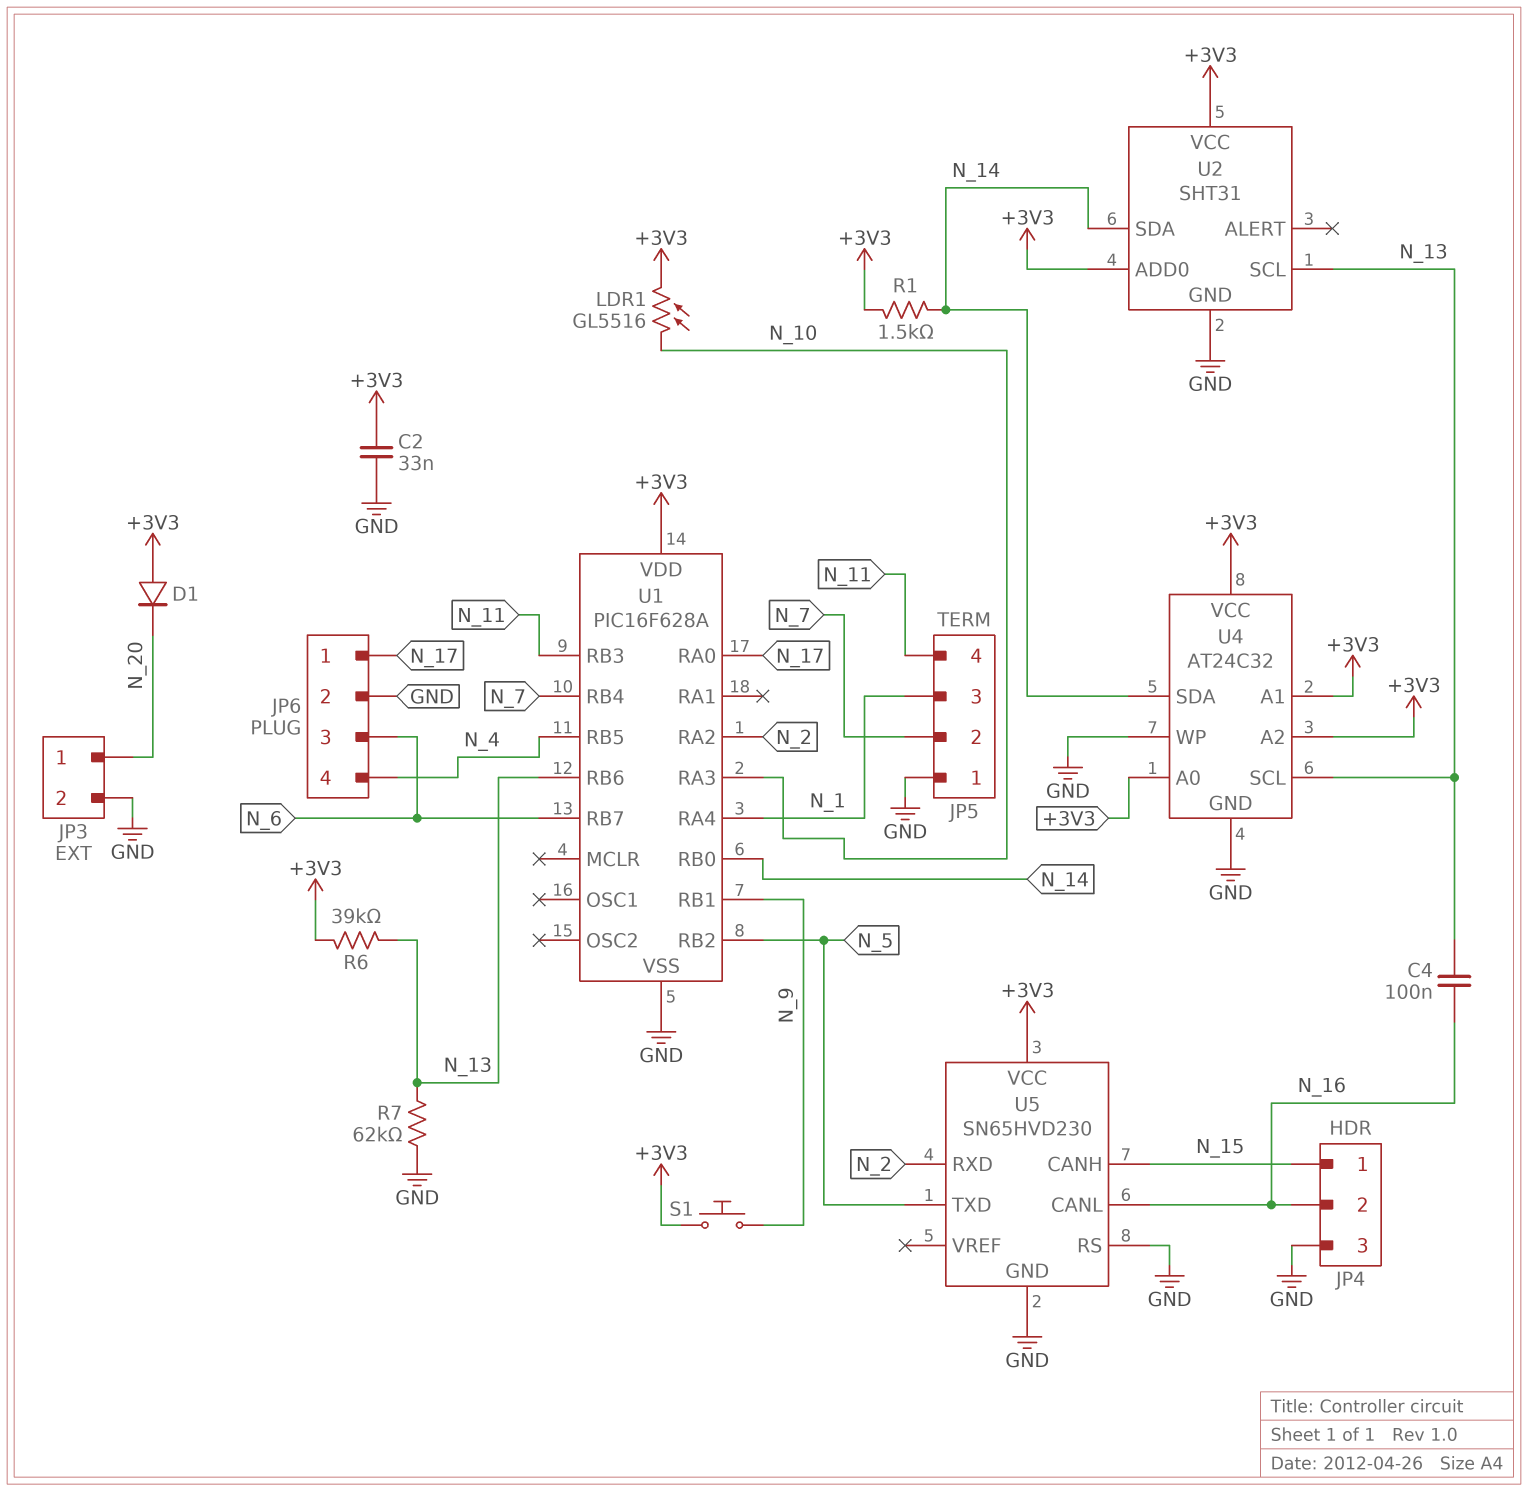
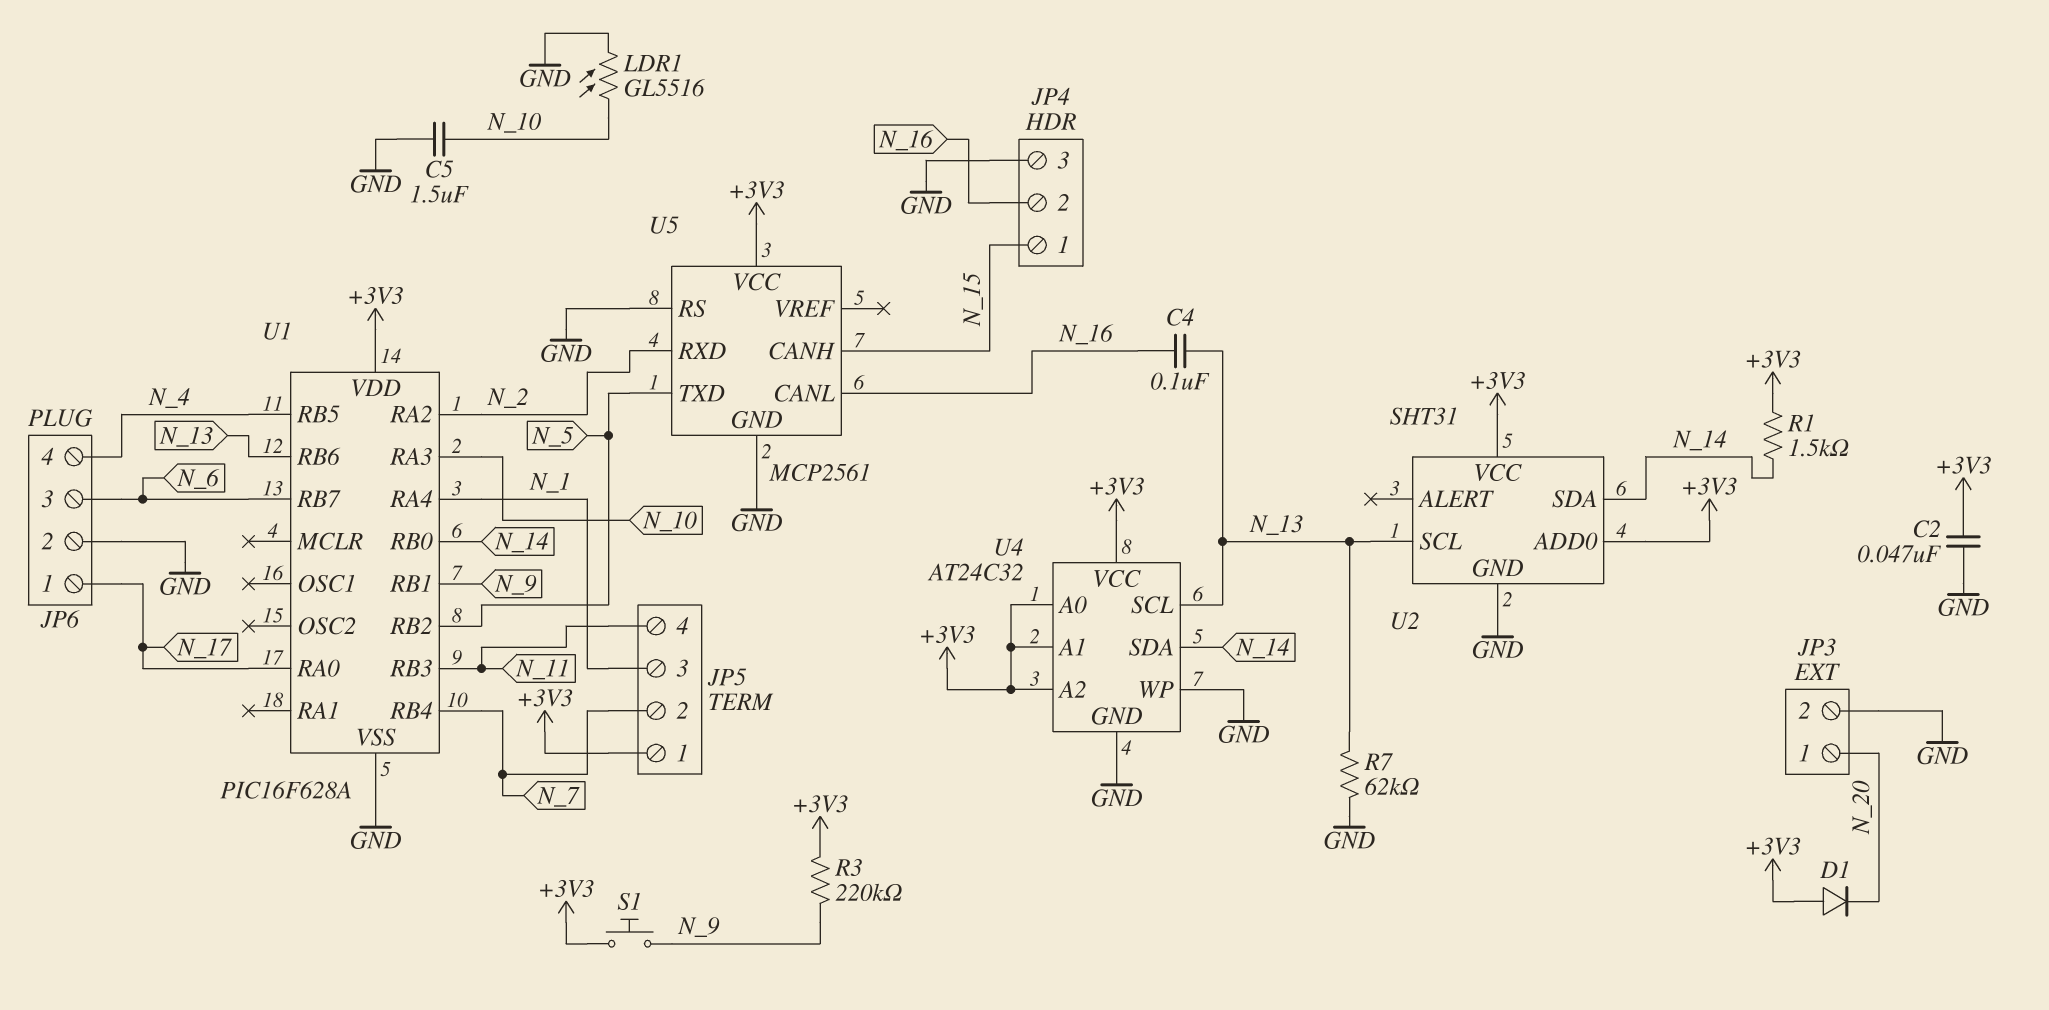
C2: 33nF (+3V3, GND) -> 47nF (+3V3, GND)
C5: none -> 1.5uF (GND, N_10)
JP5 pin 1: GND -> +3V3
LDR1: GL5516 (+3V3, N_10) -> GL5516 (GND, N_10)
R3: none -> 220k (+3V3, N_9)
R6: 39k (+3V3, N_13) -> none
U5: SN65HVD230 -> MCP2561

